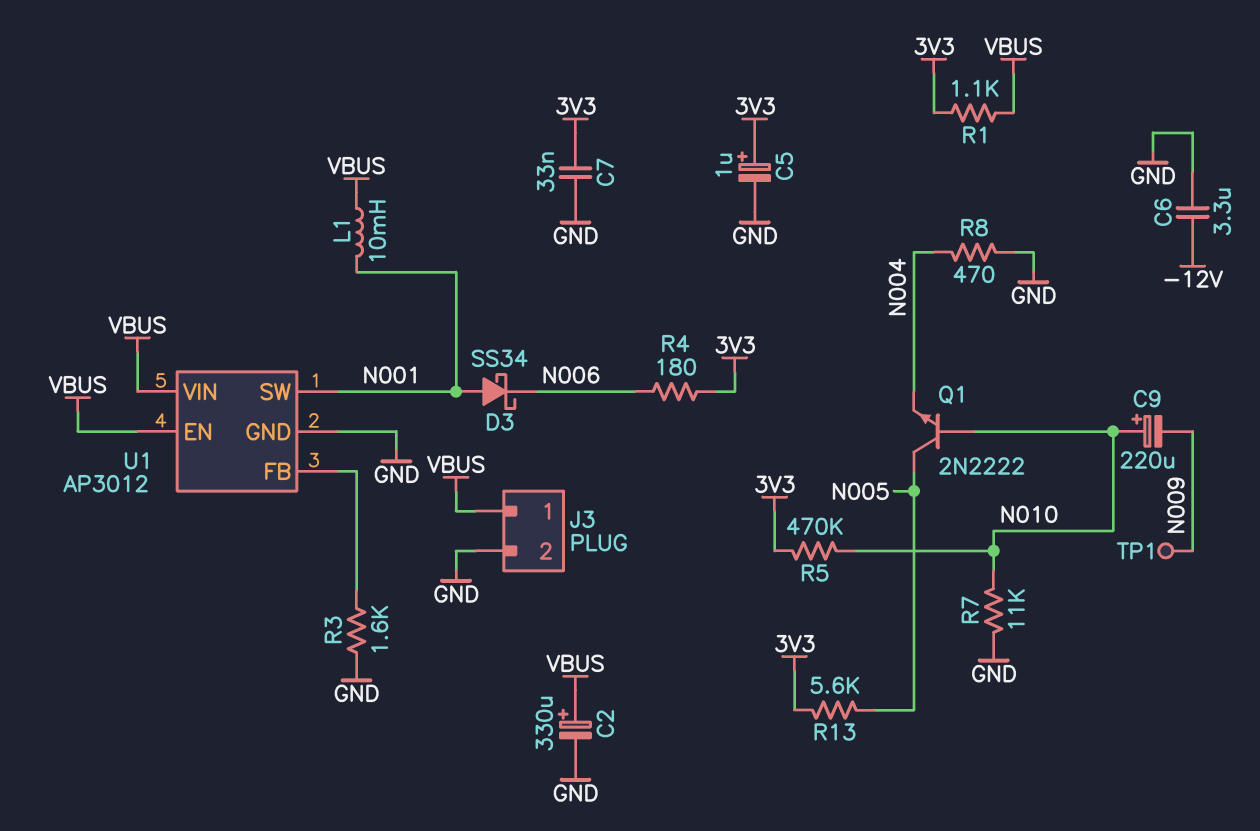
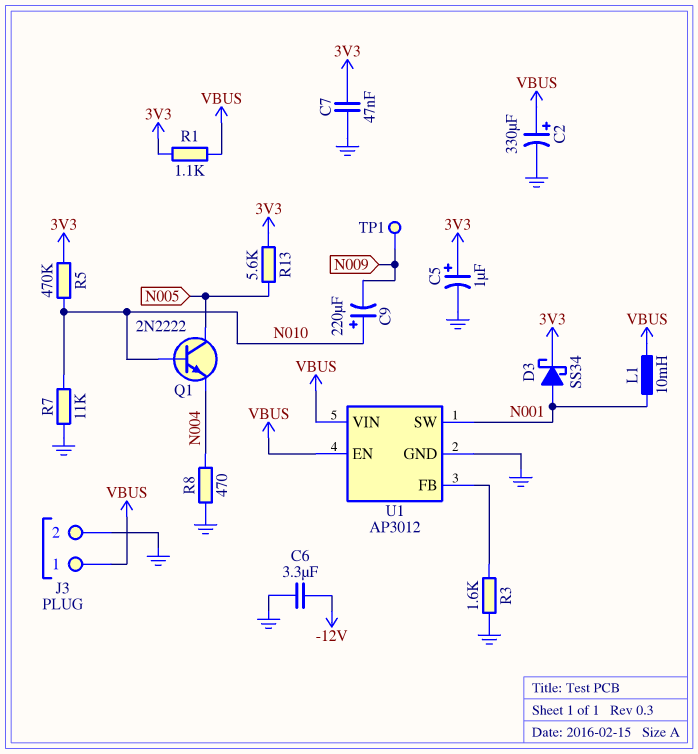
C7: 33nF (3V3, GND) -> 47nF (3V3, GND)
D3: schottky SS34 (A N001, K N006) -> schottky SS34 (A N001, K 3V3)
R4: 180 (3V3, N006) -> none

